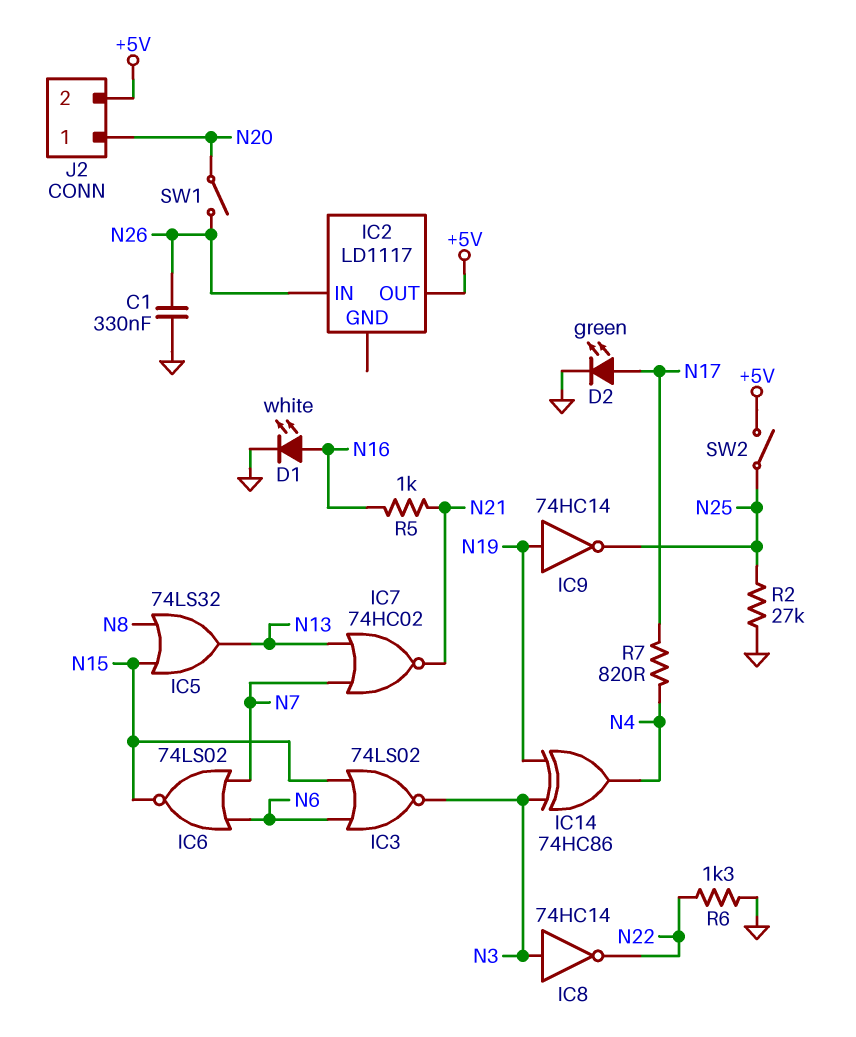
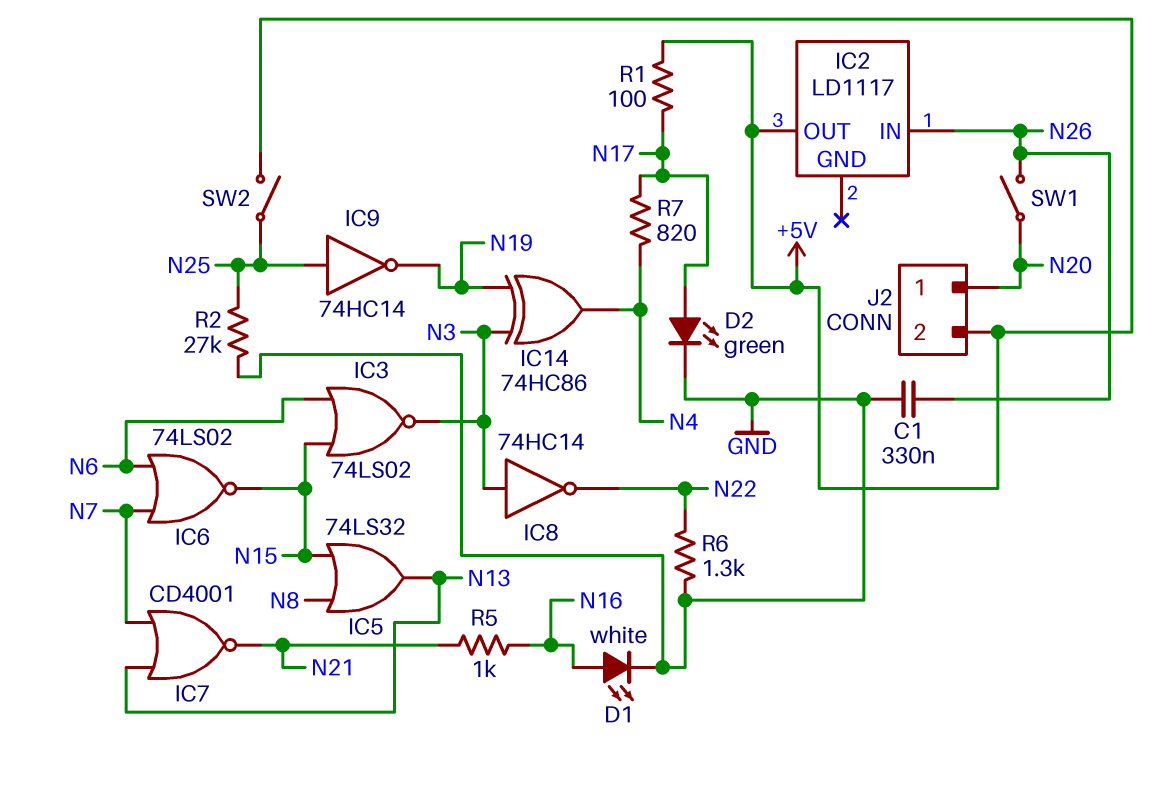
IC7: NOR 74HC02 (in N7, in N13, out N21) -> NOR CD4001 (in N7, in N13, out N21)
IC9: NOT 74HC14 (in N19, out N25) -> NOT 74HC14 (in N25, out N19)
R1: none -> 100 (+5V, N17)

